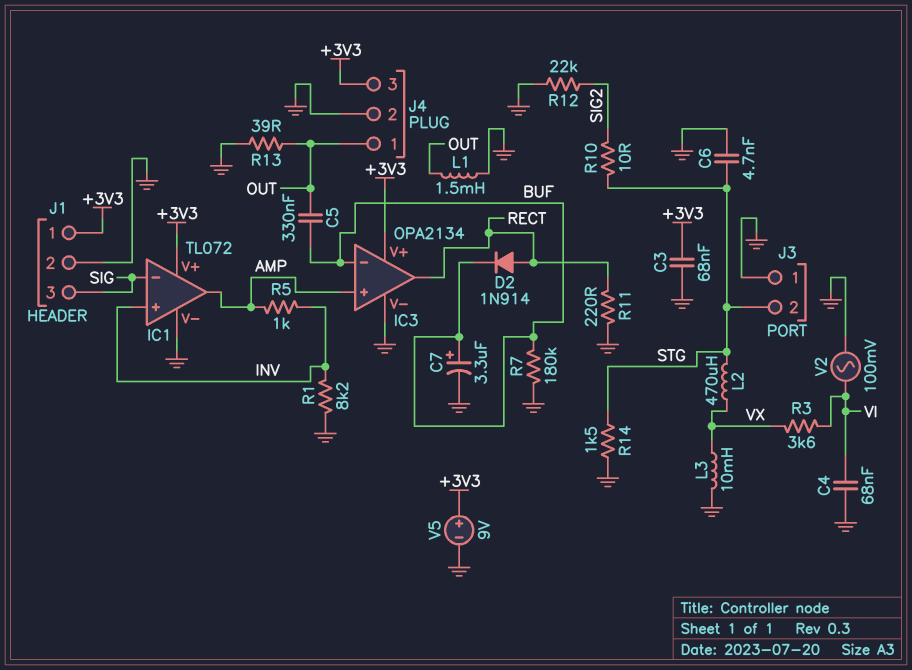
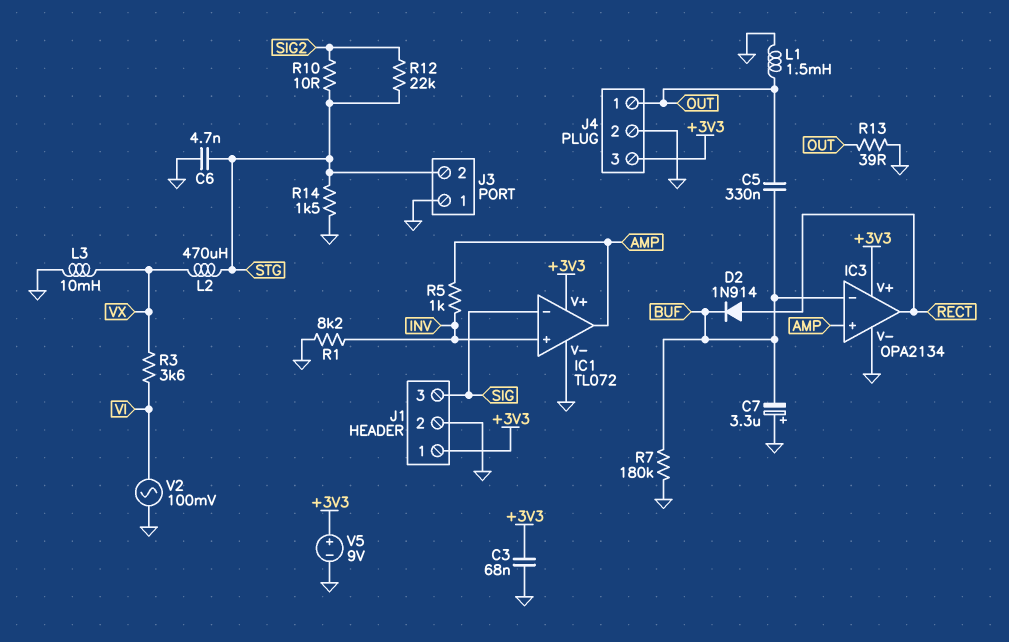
C4: 68nF (GND, VI) -> none
C7: 3.3uF (plus BUF, minus GND) -> 3.3uF (plus GND, minus BUF)
R11: 220 (GND, RECT) -> none
R12: 22k (GND, SIG2) -> 22k (SIG2, STG)

